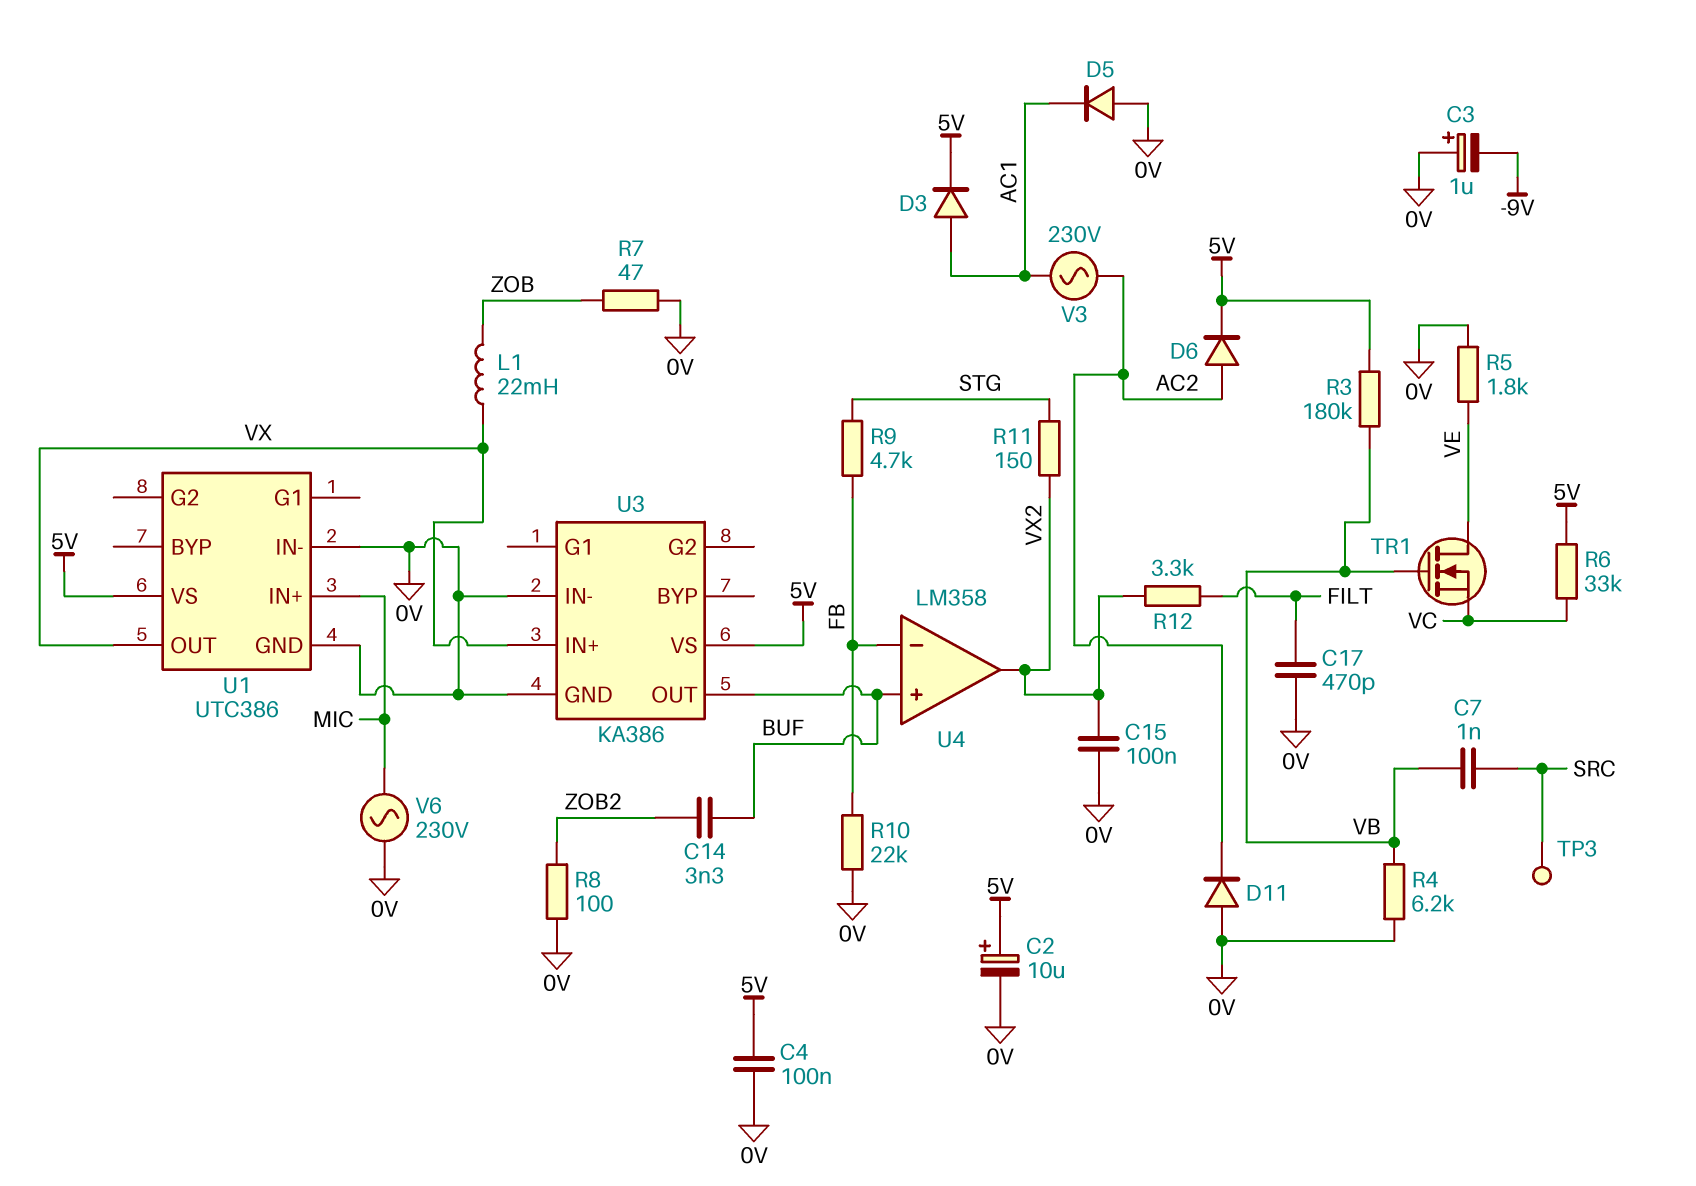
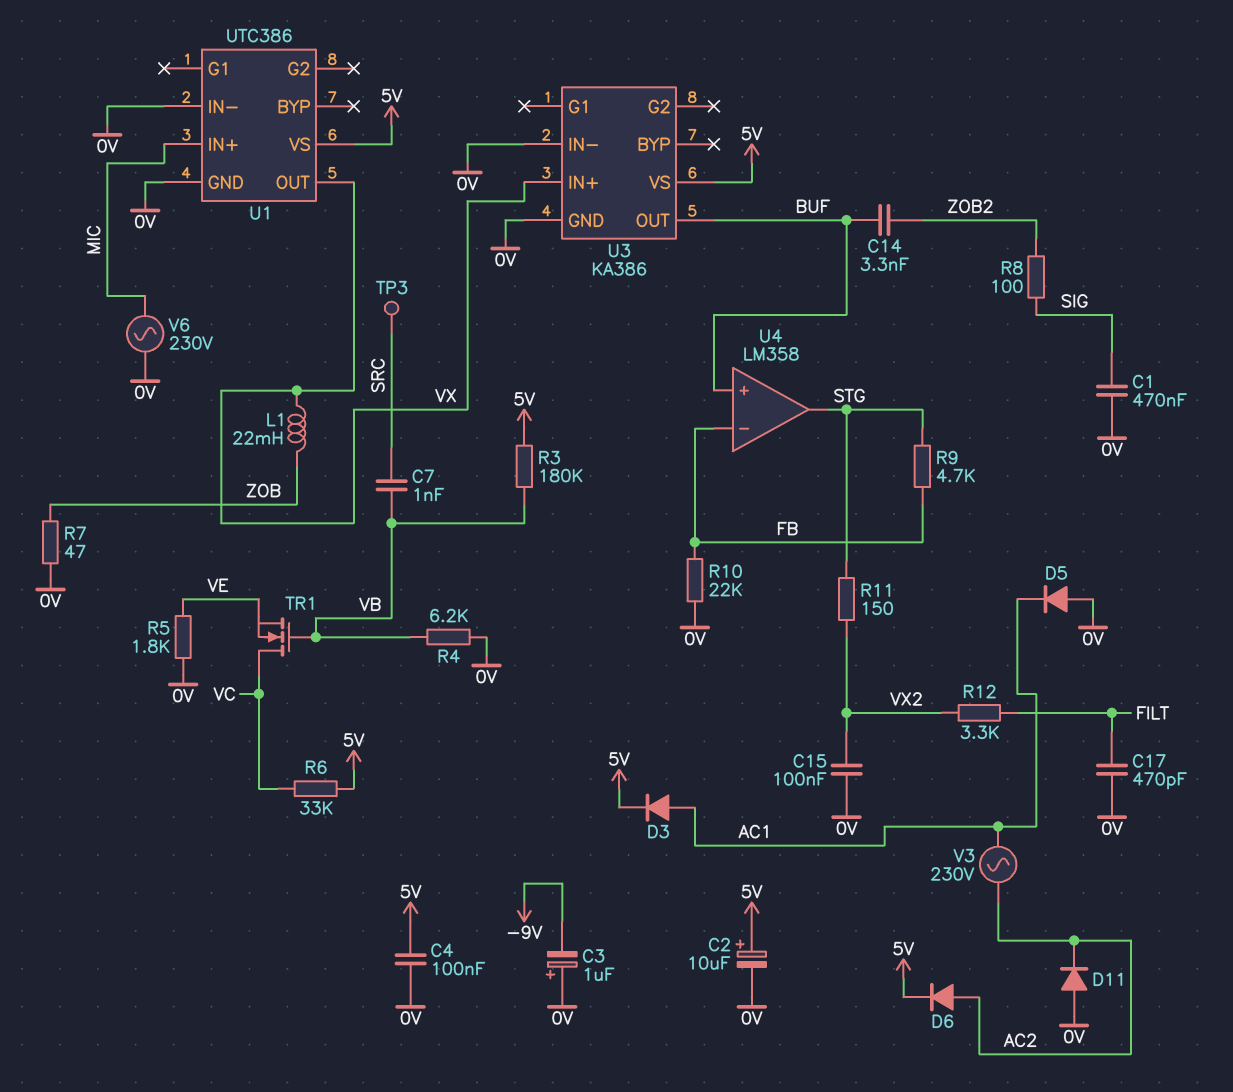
C1: none -> 470nF (0V, SIG)
R8: 100 (0V, ZOB2) -> 100 (SIG, ZOB2)
TR1: NMOS (G VB, D VE, S VC) -> NMOS (G VB, D VC, S VE)
U4 pin out: VX2 -> STG

